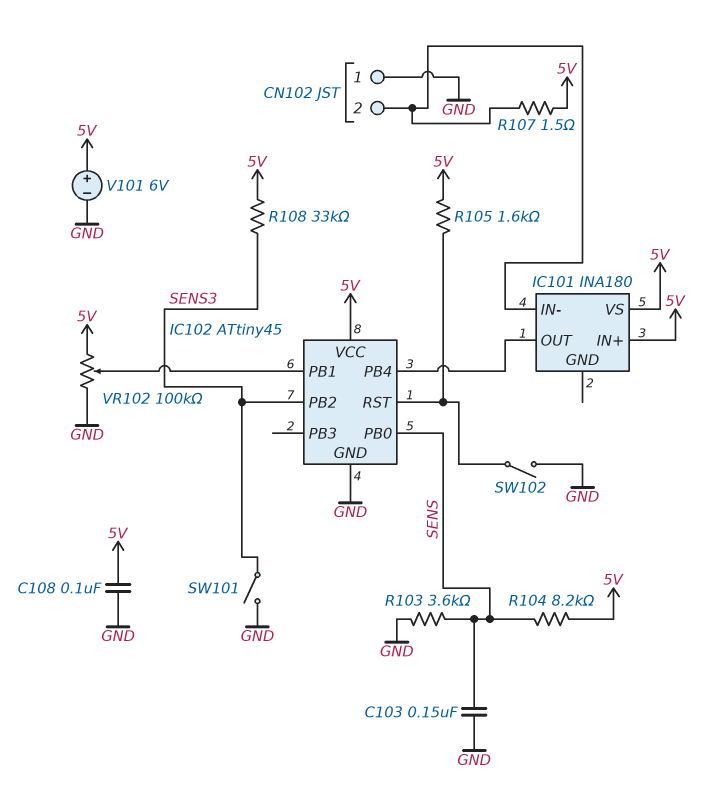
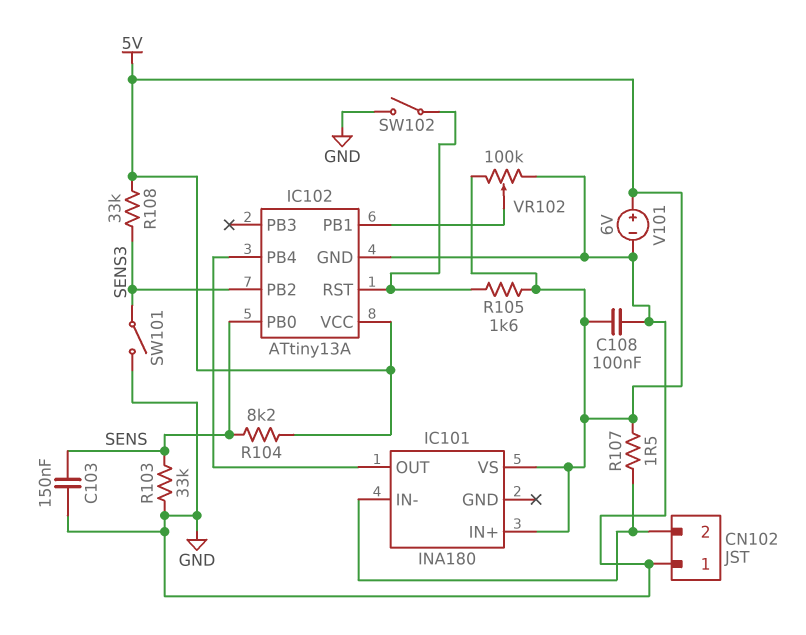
IC102: ATtiny45 -> ATtiny13A
R103: 3.6k (GND, SENS) -> 33k (GND, SENS)

